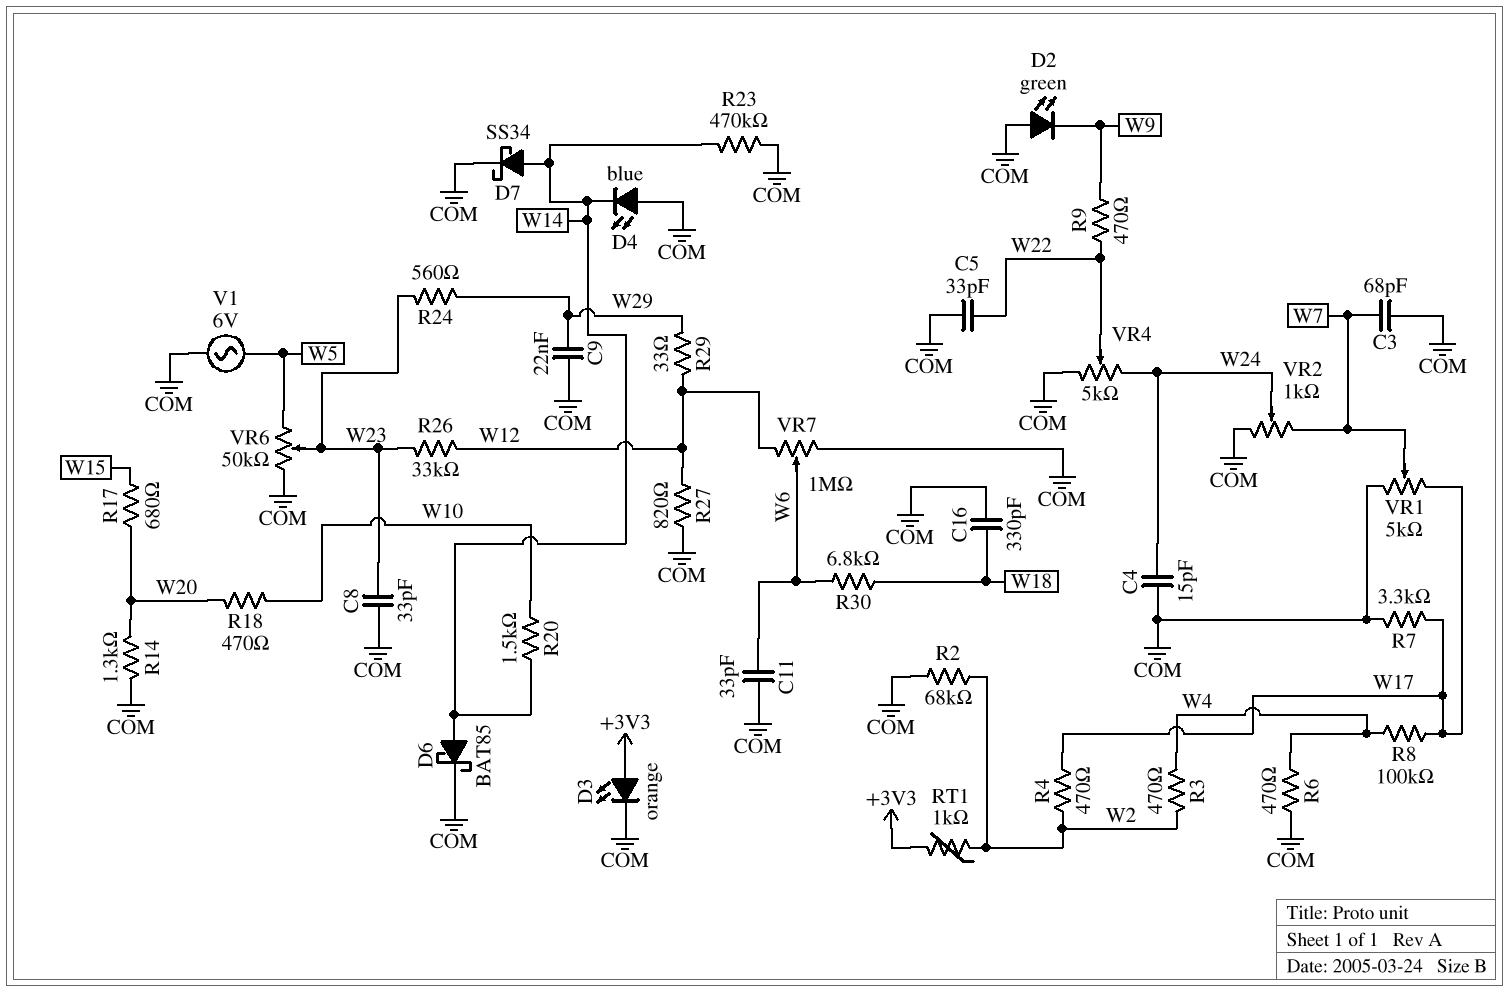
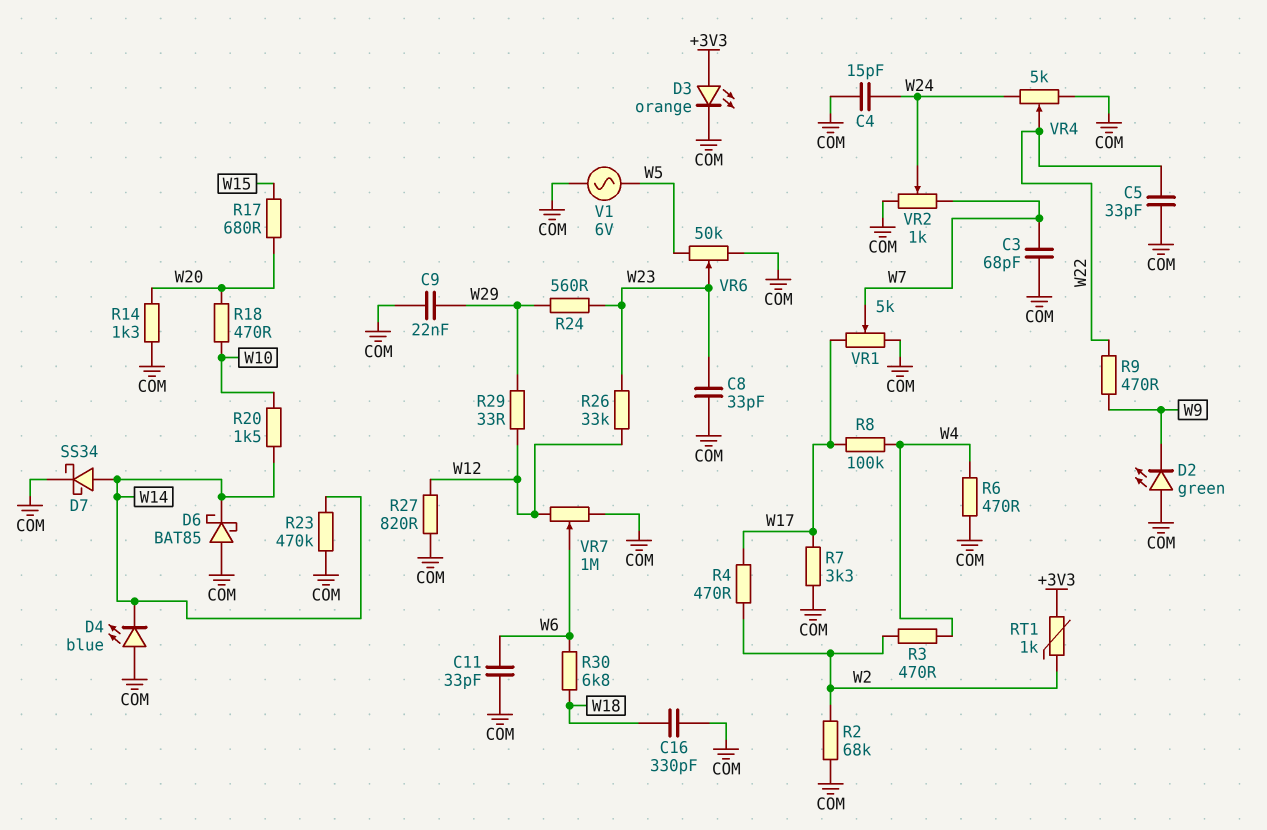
D6: schottky BAT85 (A W14, K COM) -> schottky BAT85 (A COM, K W14)

